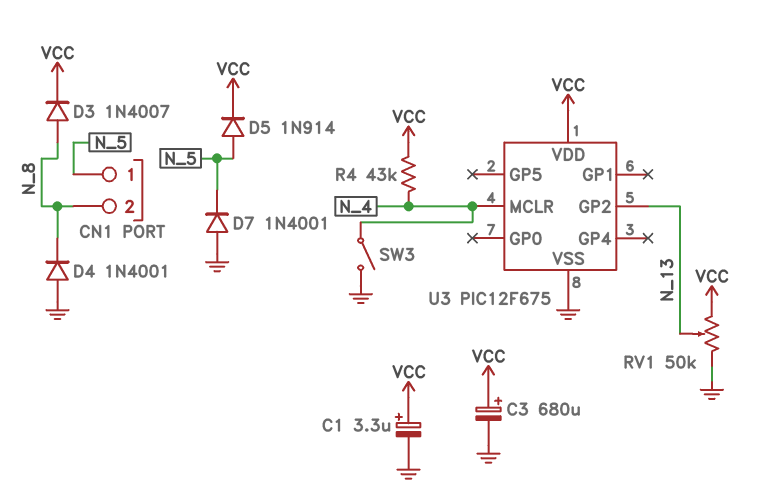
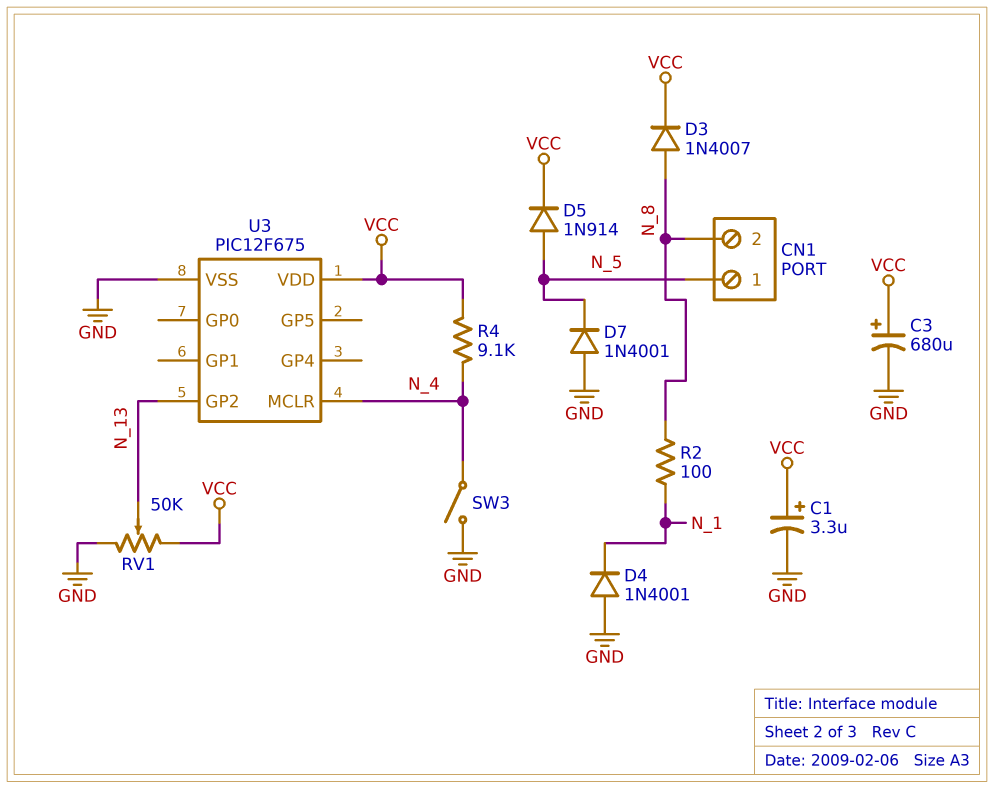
D4: diode 1N4001 (A GND, K N_8) -> diode 1N4001 (A GND, K N_1)
R2: none -> 100 (N_1, N_8)
R4: 43k (N_4, VCC) -> 9.1k (N_4, VCC)

